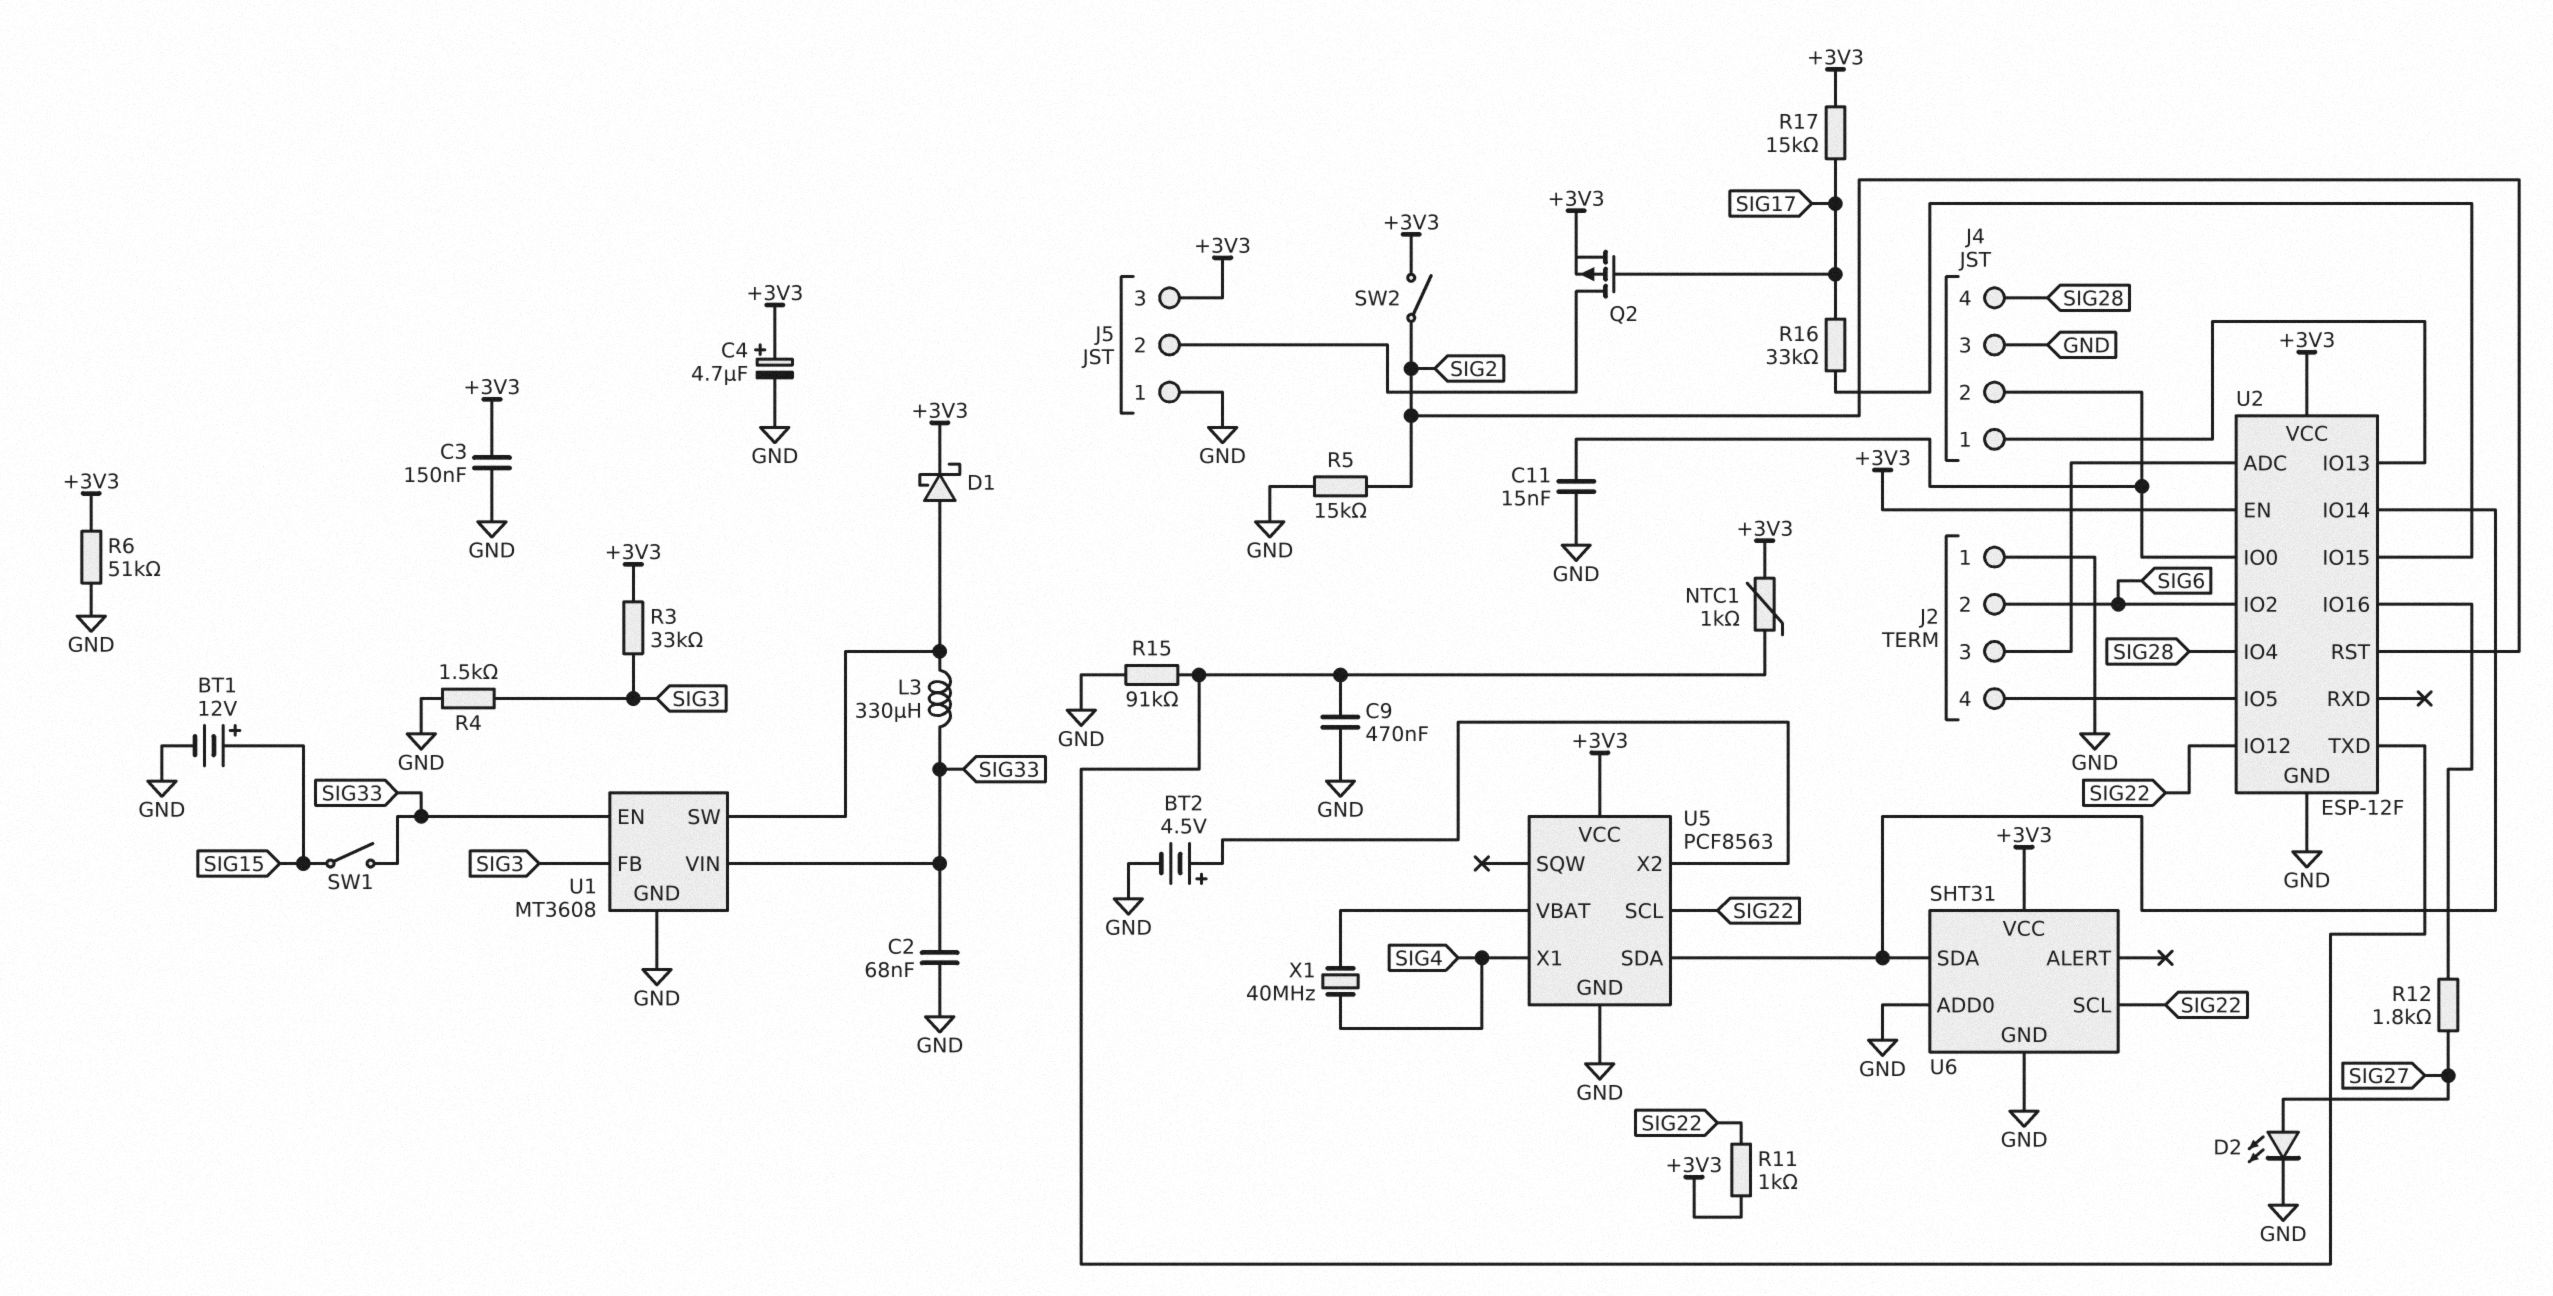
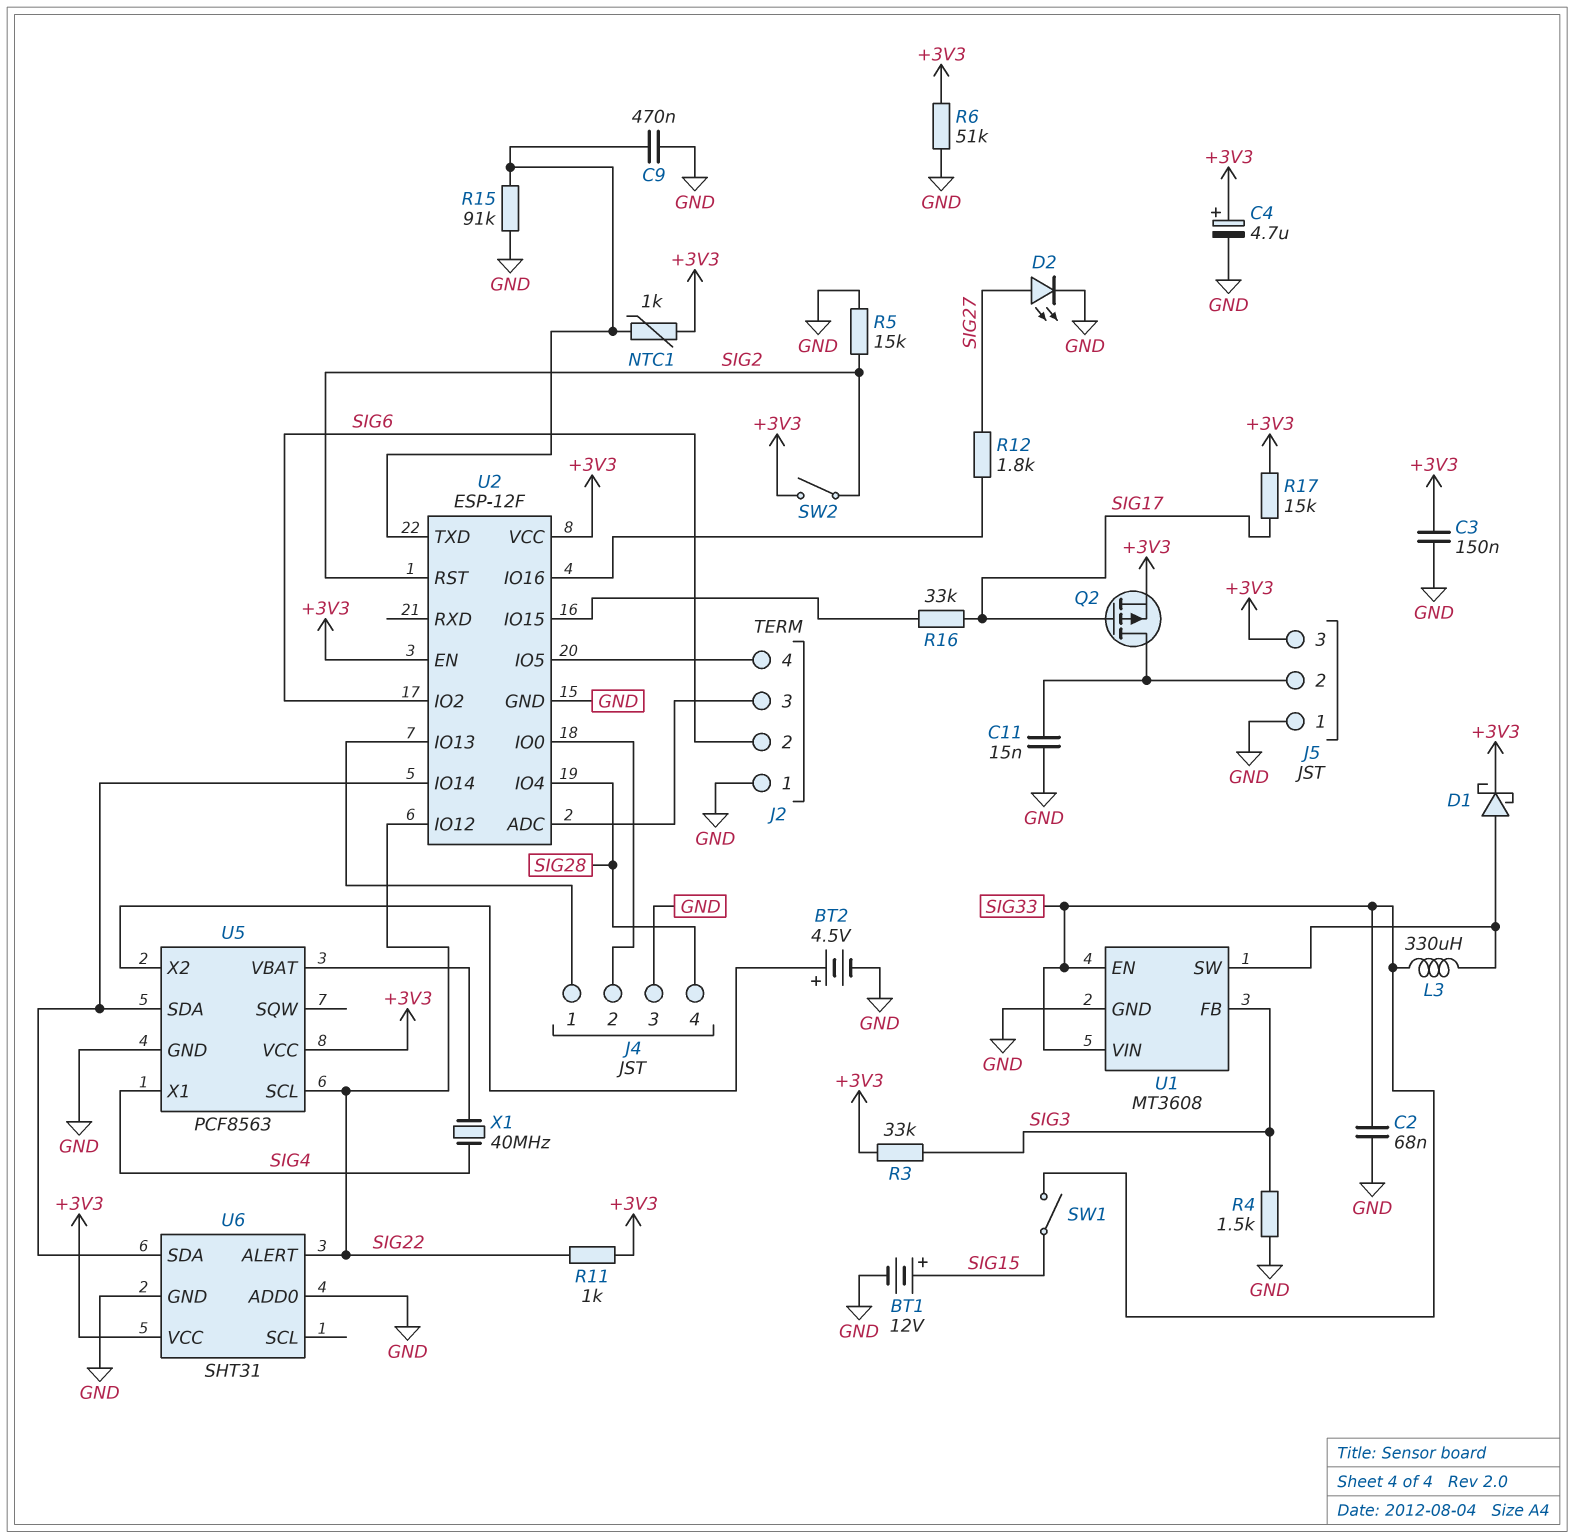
C11: 15nF (GND, J4/2) -> 15nF (GND, J5/2)
U6 pin ALERT: none -> SIG22
U6 pin SCL: SIG22 -> none

